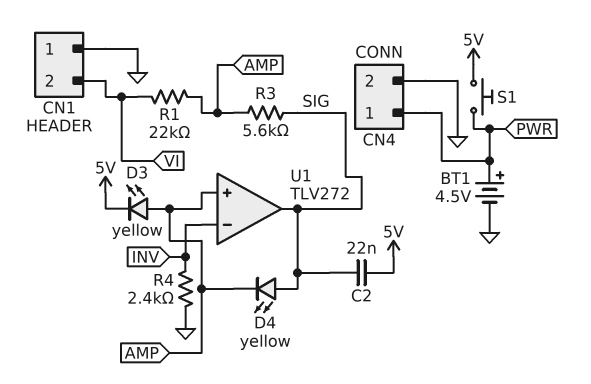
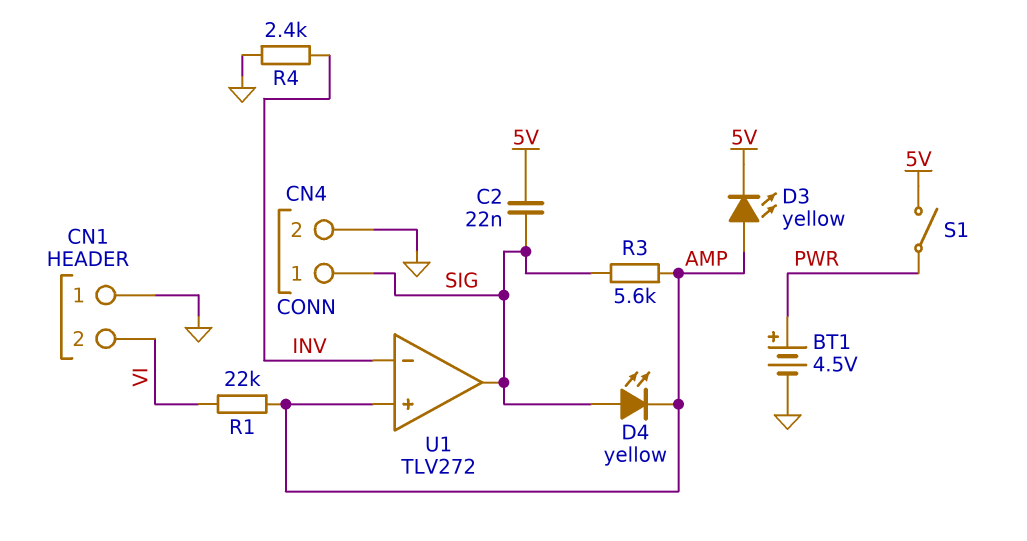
CN4 pin 1: PWR -> SIG
S1: button (5V, PWR) -> switch (5V, PWR)

